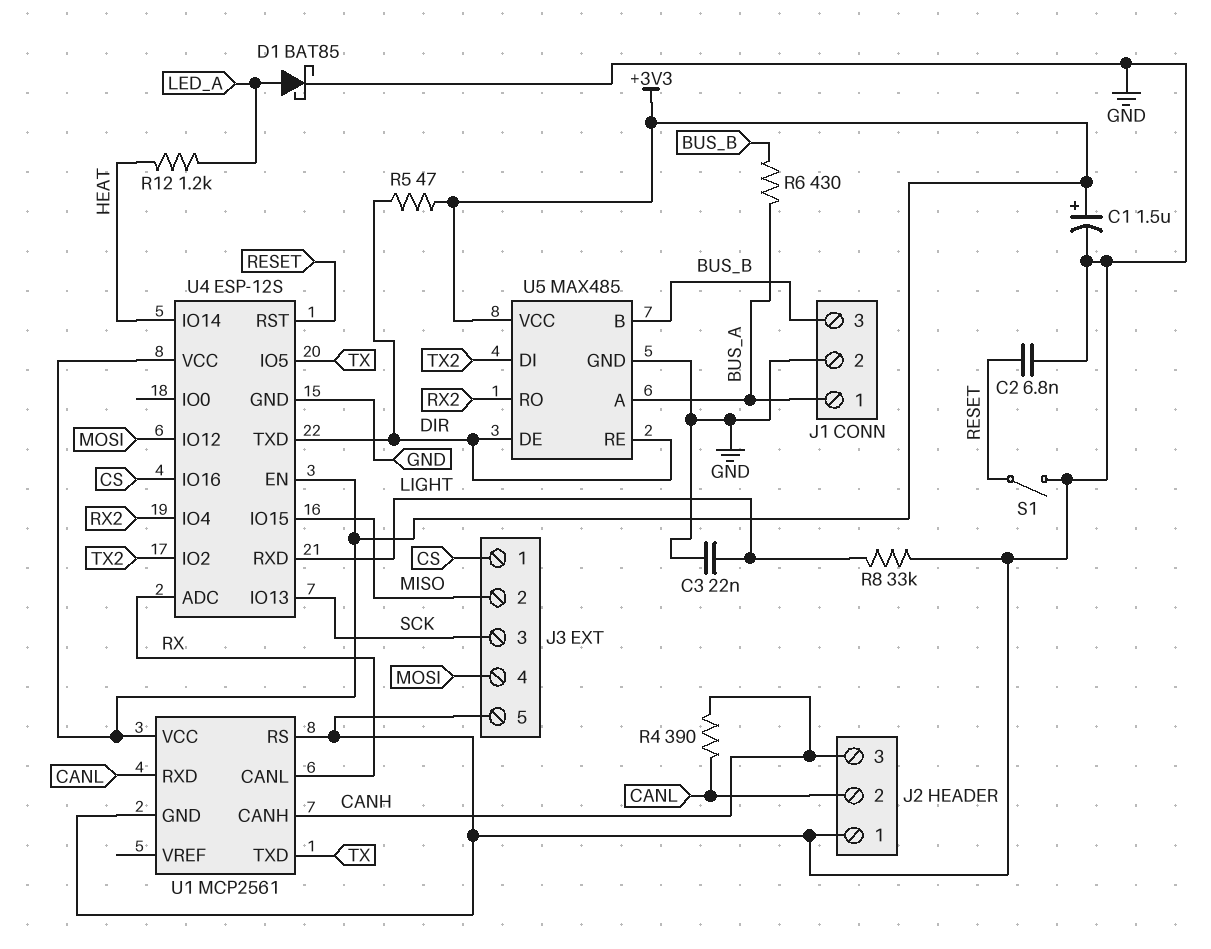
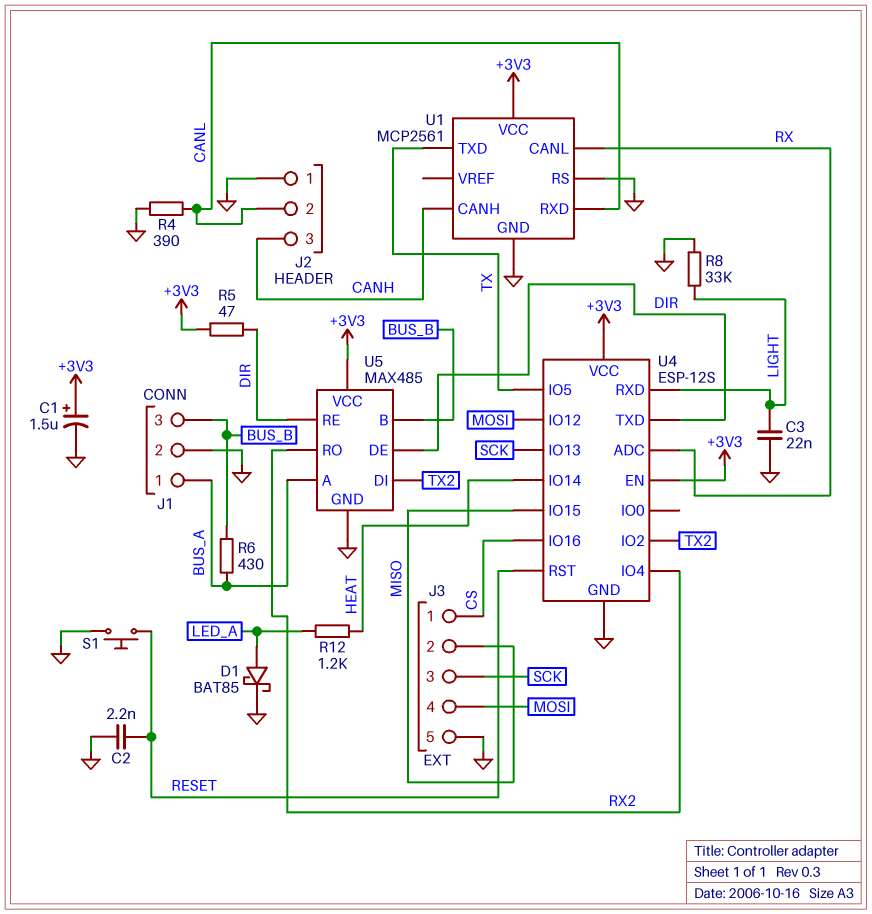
C2: 6.8nF (GND, RESET) -> 2.2nF (GND, RESET)
R4: 390 (CANH, CANL) -> 390 (CANL, GND)
S1: switch (GND, RESET) -> button (GND, RESET)

